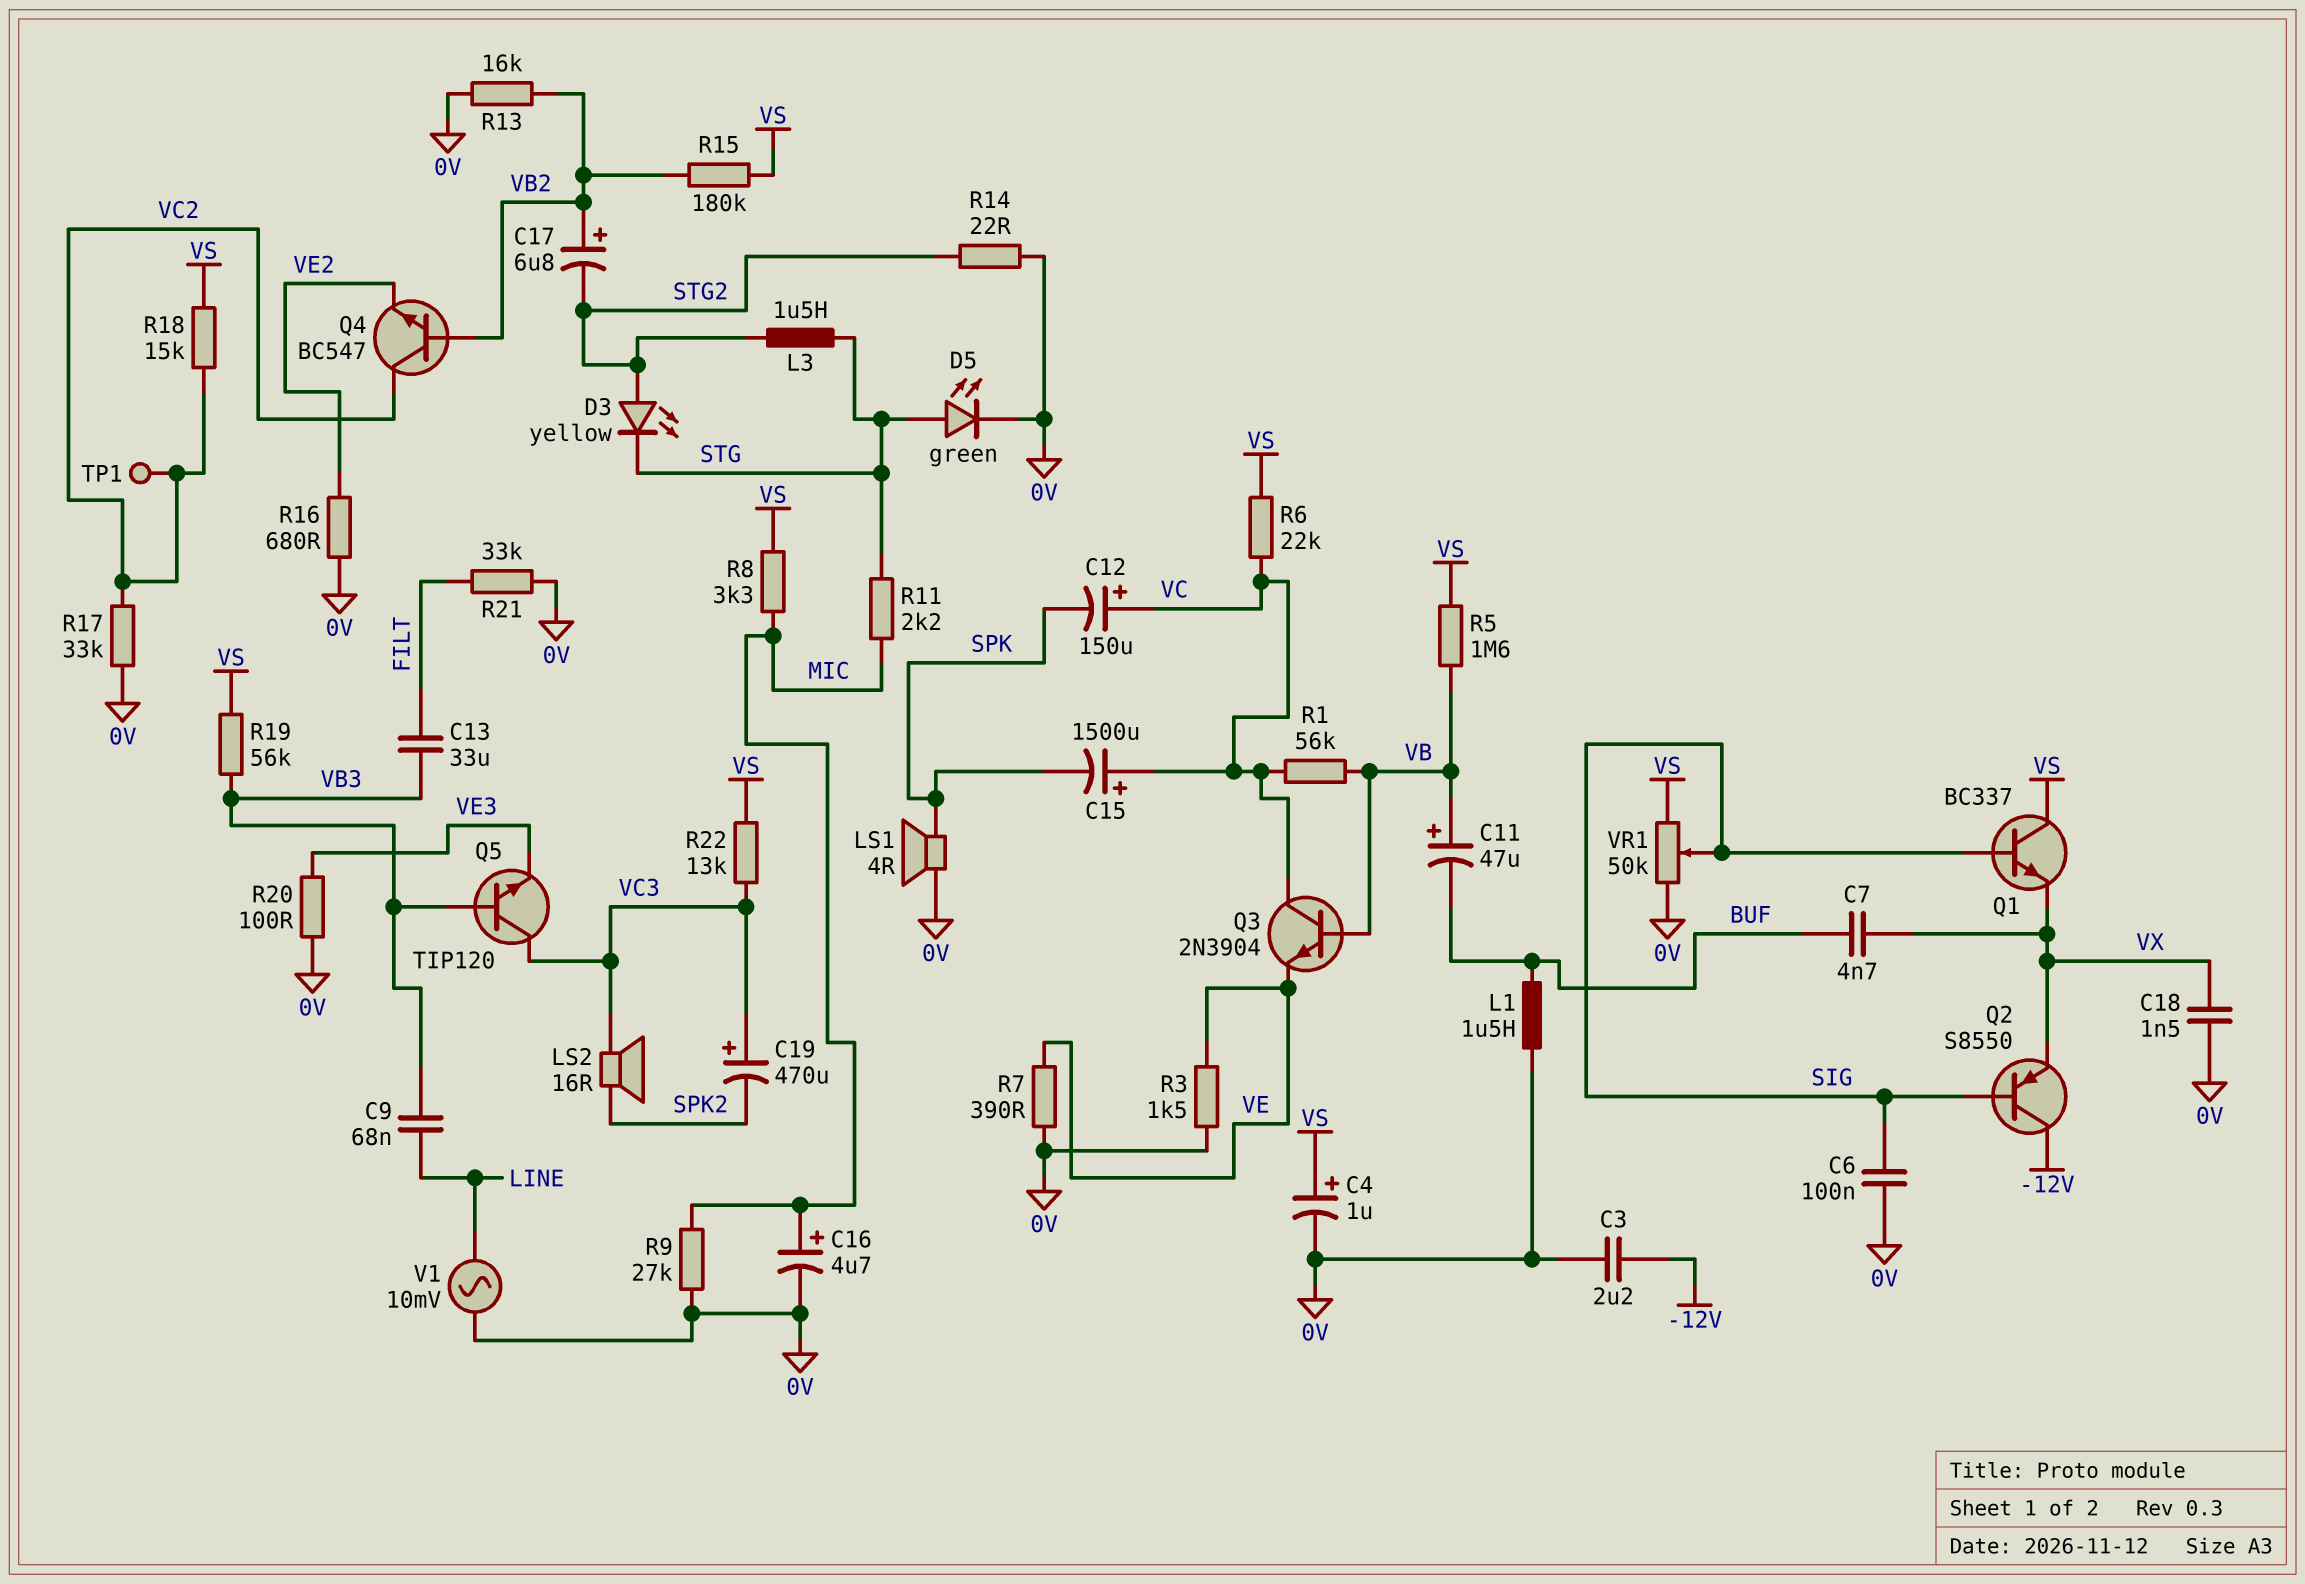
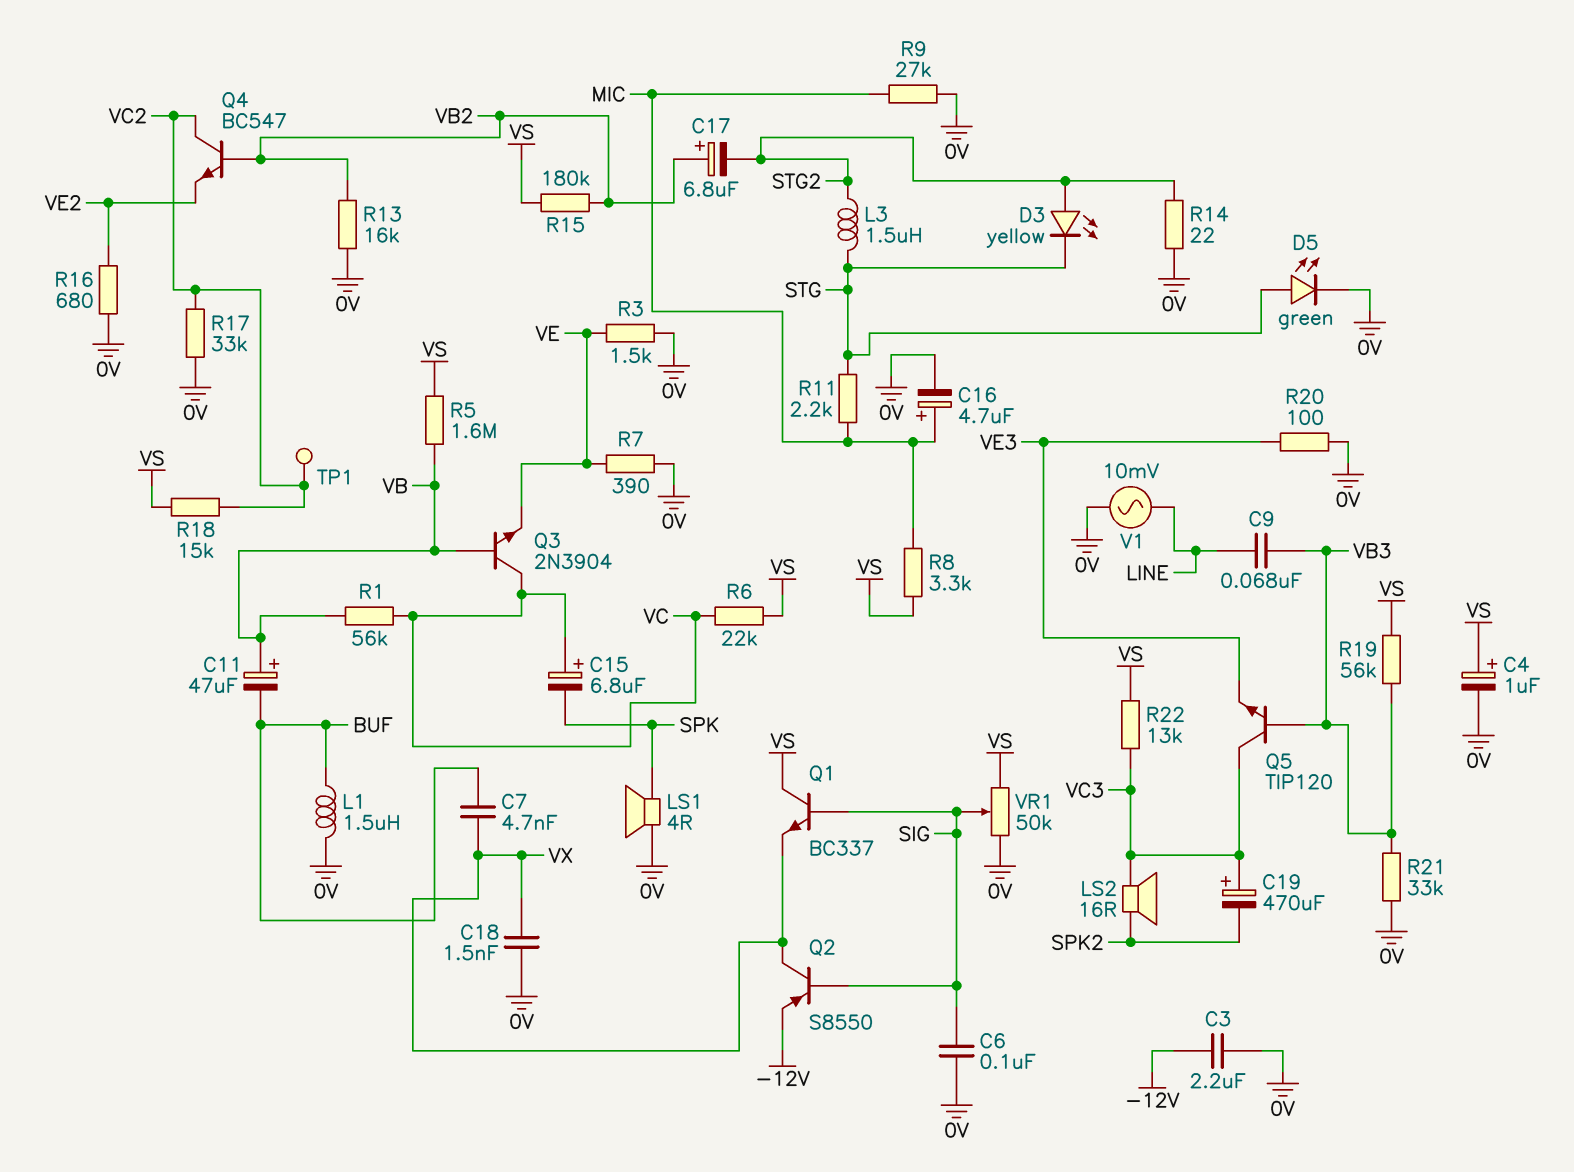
C12: 150uF (plus VC, minus SPK) -> none
C13: 33uF (FILT, VB3) -> none
C15: 1500uF (plus VC, minus SPK) -> 6.8uF (plus VC, minus SPK)
Q2: PNP S8550 (B SIG, C -12V, E VX) -> PNP S8550 (B SIG, C VX, E -12V)
R21: 33k (0V, FILT) -> 33k (0V, VB3)

